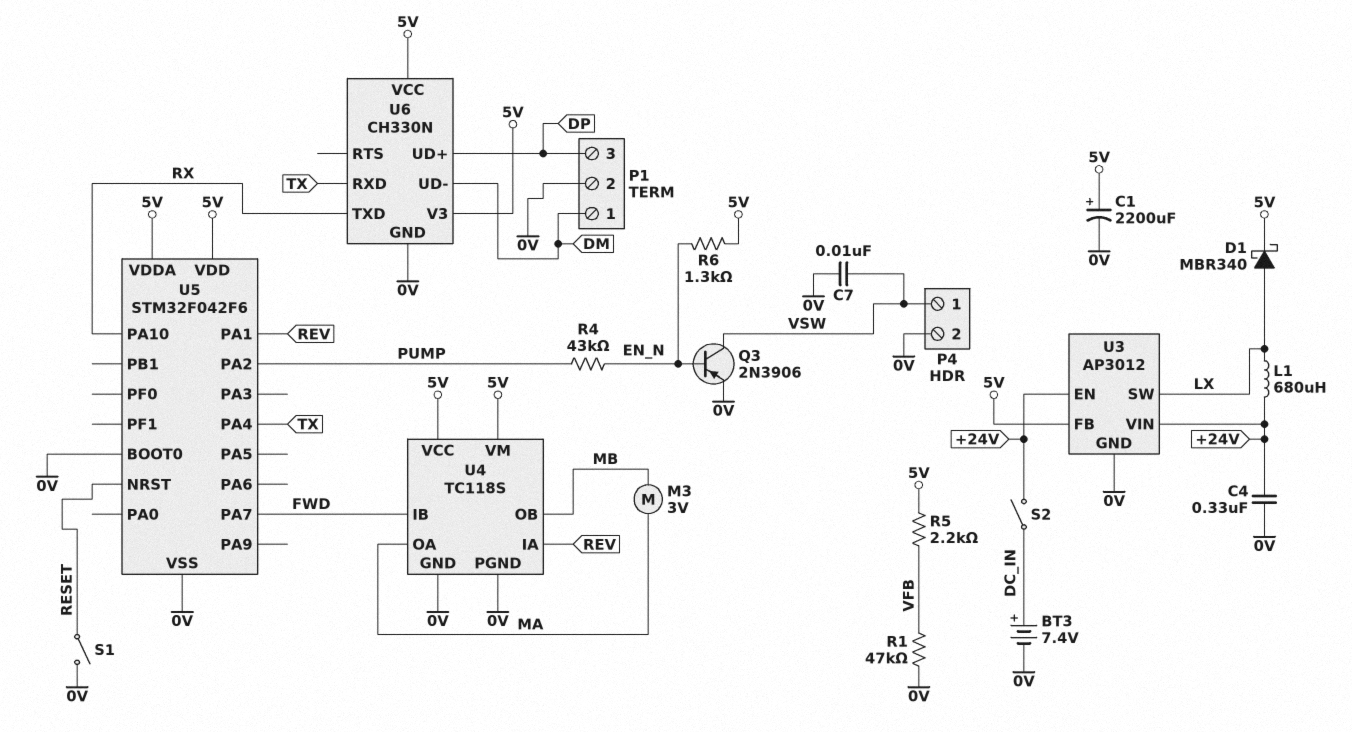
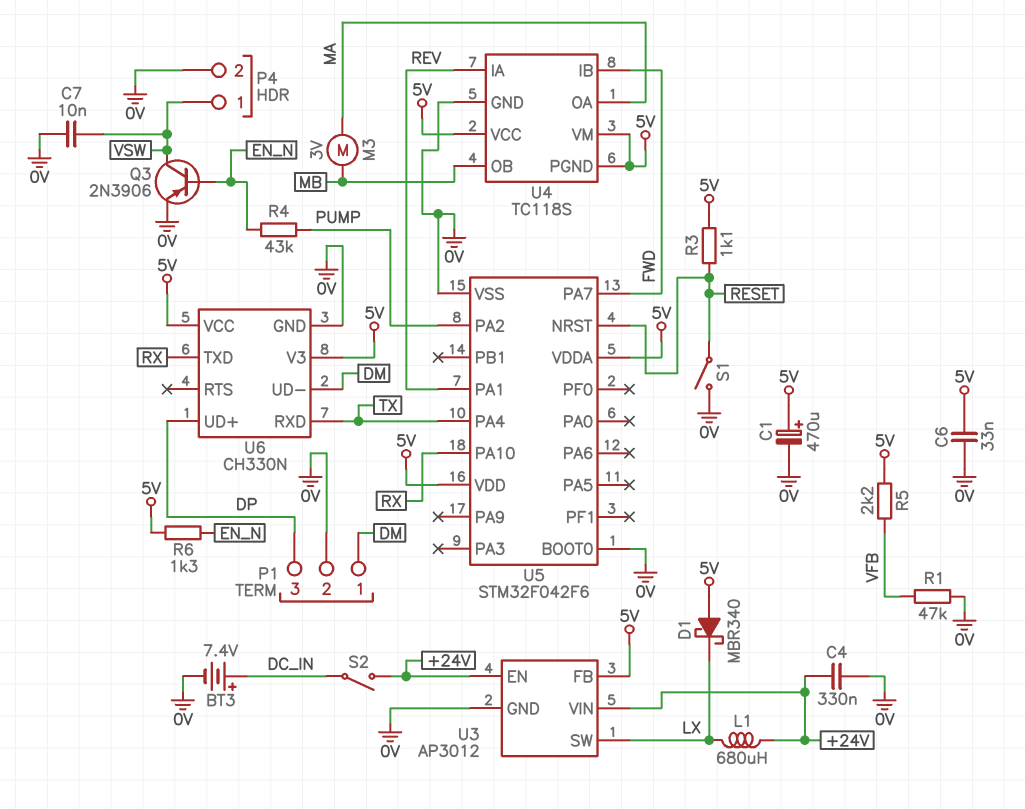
C1: 2200uF (plus 5V, minus 0V) -> 470uF (plus 5V, minus 0V)
C6: none -> 33nF (0V, 5V)
D1: schottky MBR340 (A LX, K 5V) -> schottky MBR340 (A 5V, K LX)
R3: none -> 1.1k (5V, RESET)
U4 pin PGND: 0V -> 5V

